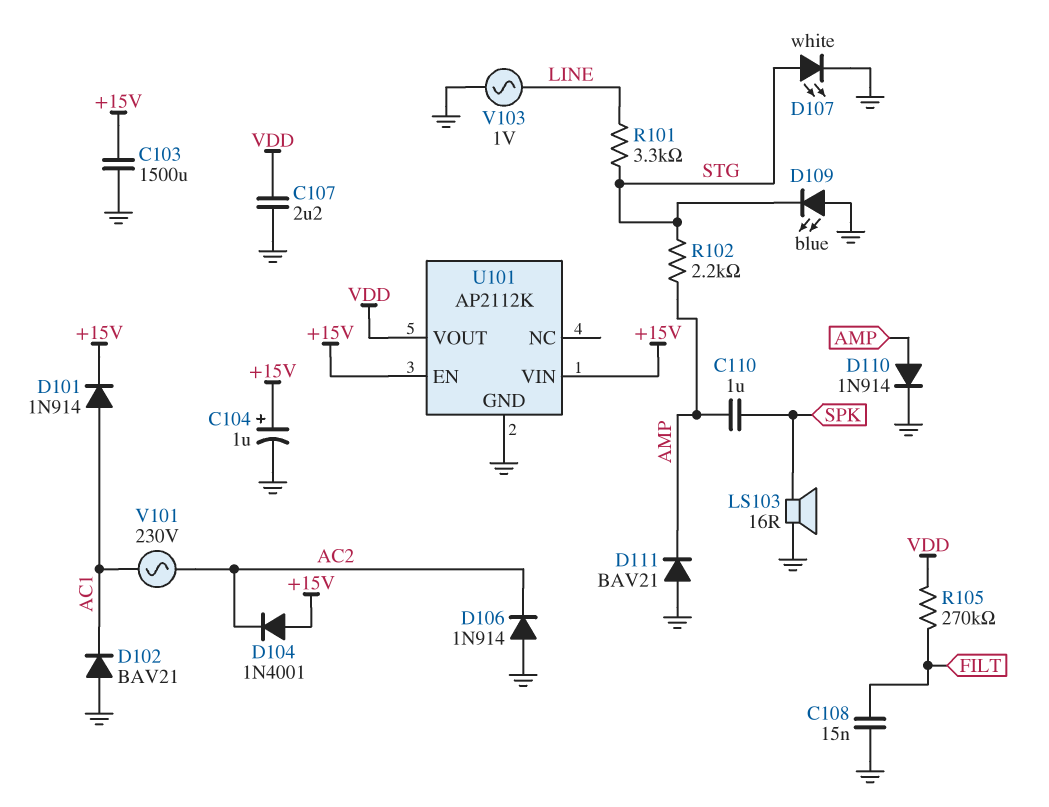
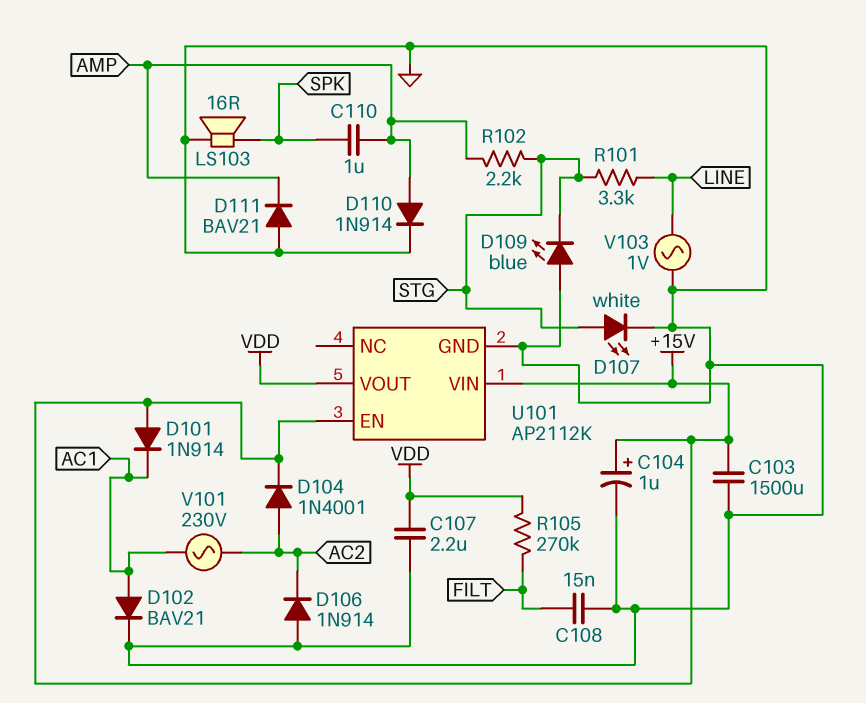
D101: diode 1N914 (A AC1, K +15V) -> diode 1N914 (A +15V, K AC1)
D102: diode BAV21 (A GND, K AC1) -> diode BAV21 (A AC1, K GND)
D104: diode 1N4001 (A +15V, K AC2) -> diode 1N4001 (A AC2, K +15V)

